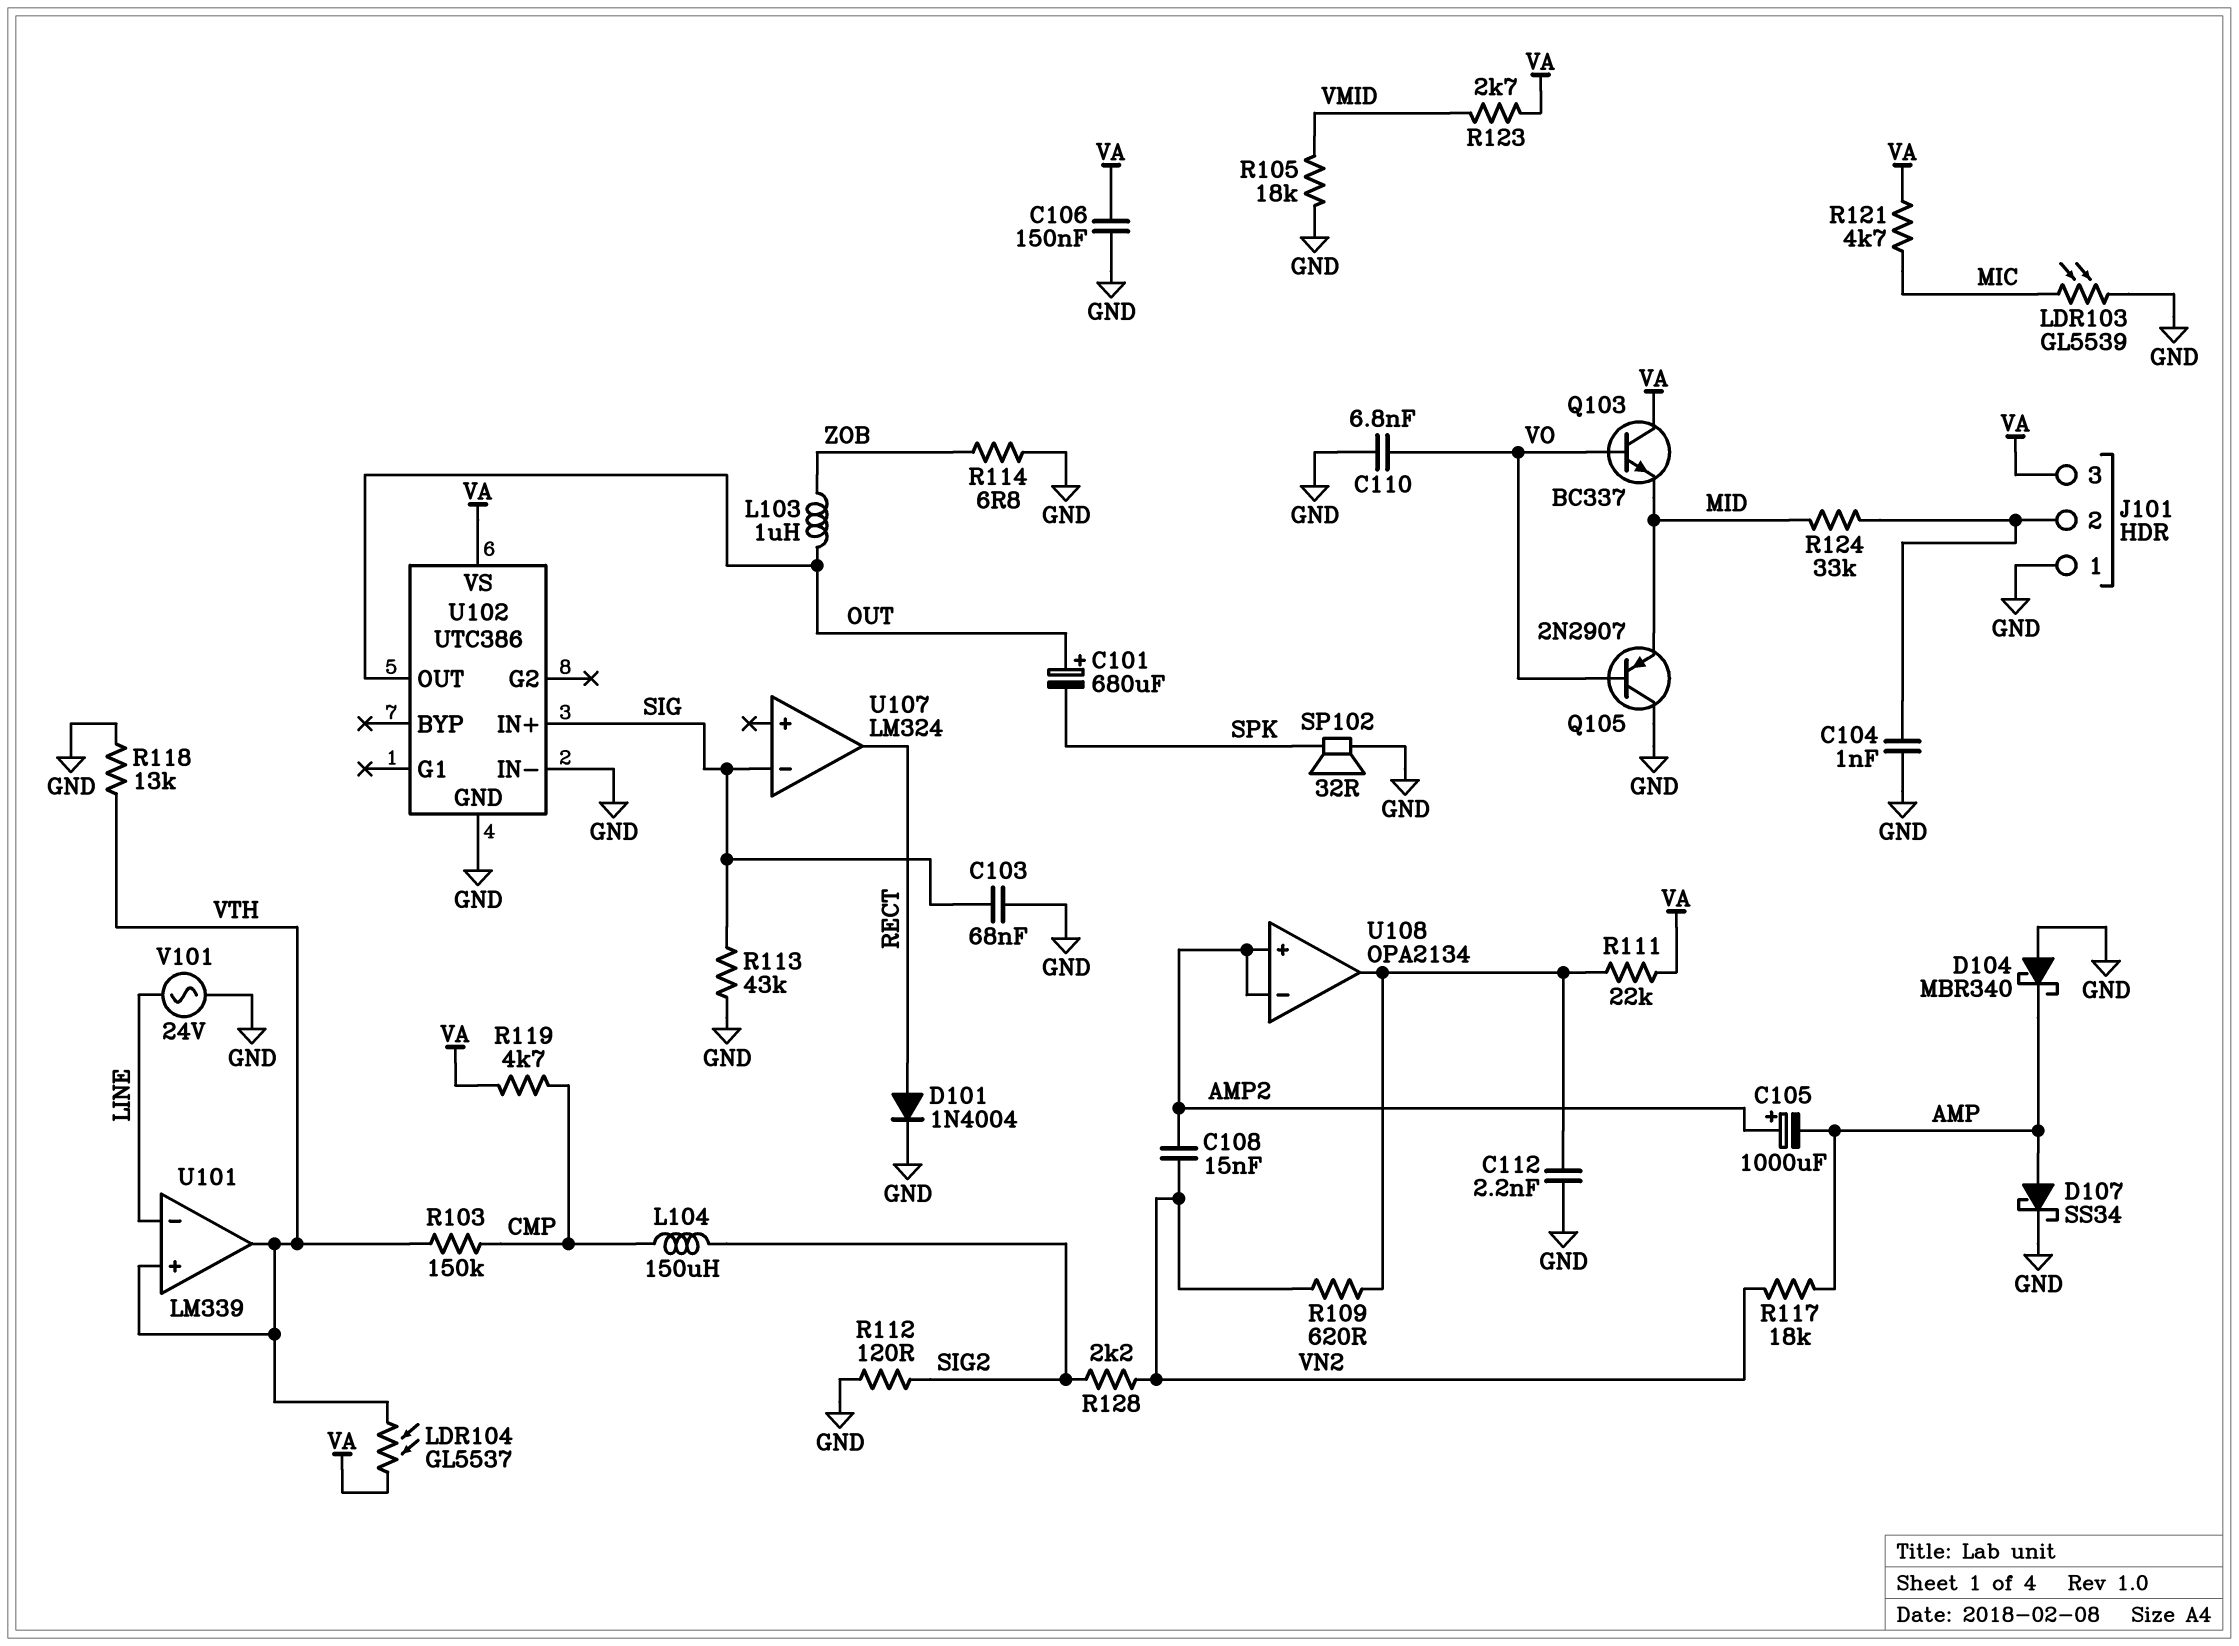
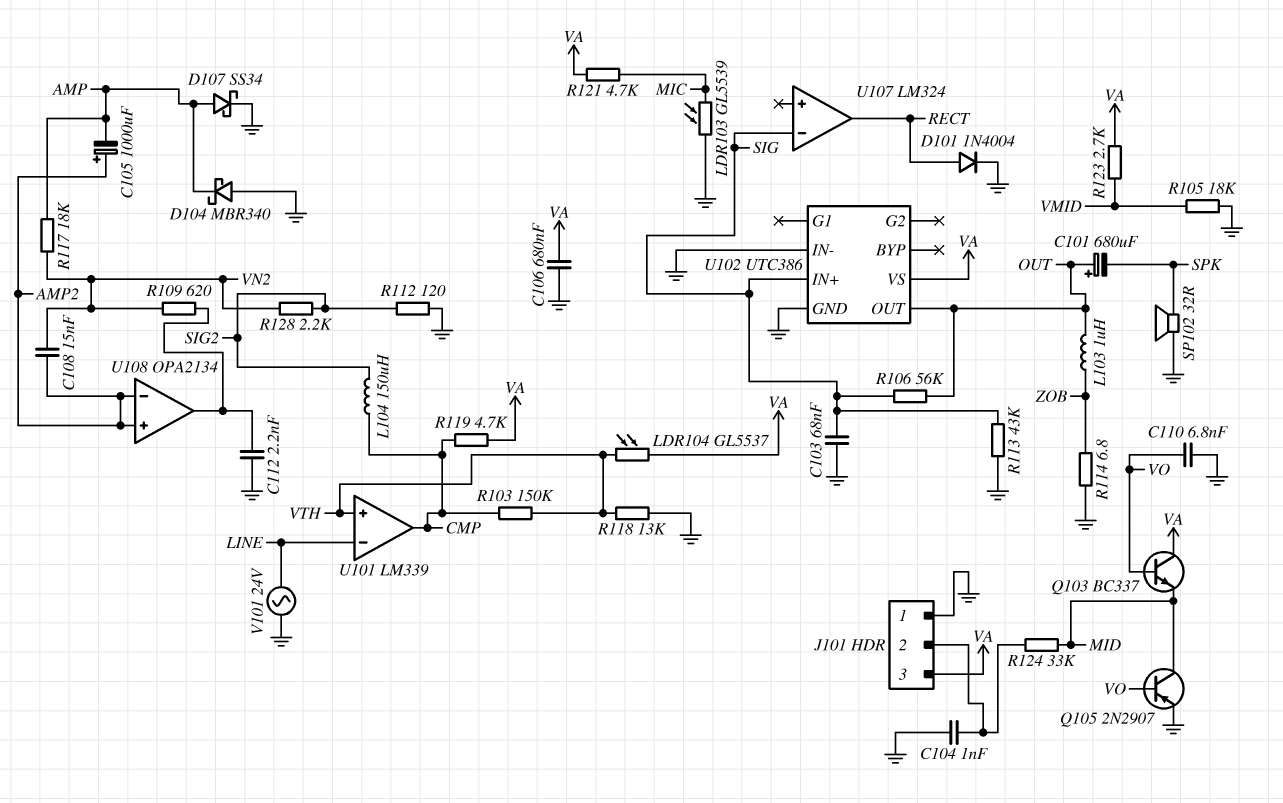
C106: 150nF (GND, VA) -> 680nF (GND, VA)
Q105: PNP 2N2907 (B VO, C GND, E MID) -> PNP 2N2907 (B VO, C MID, E GND)
R106: none -> 56k (OUT, SIG)
R111: 22k (U108/out, VA) -> none
U101 pin out: VTH -> CMP

